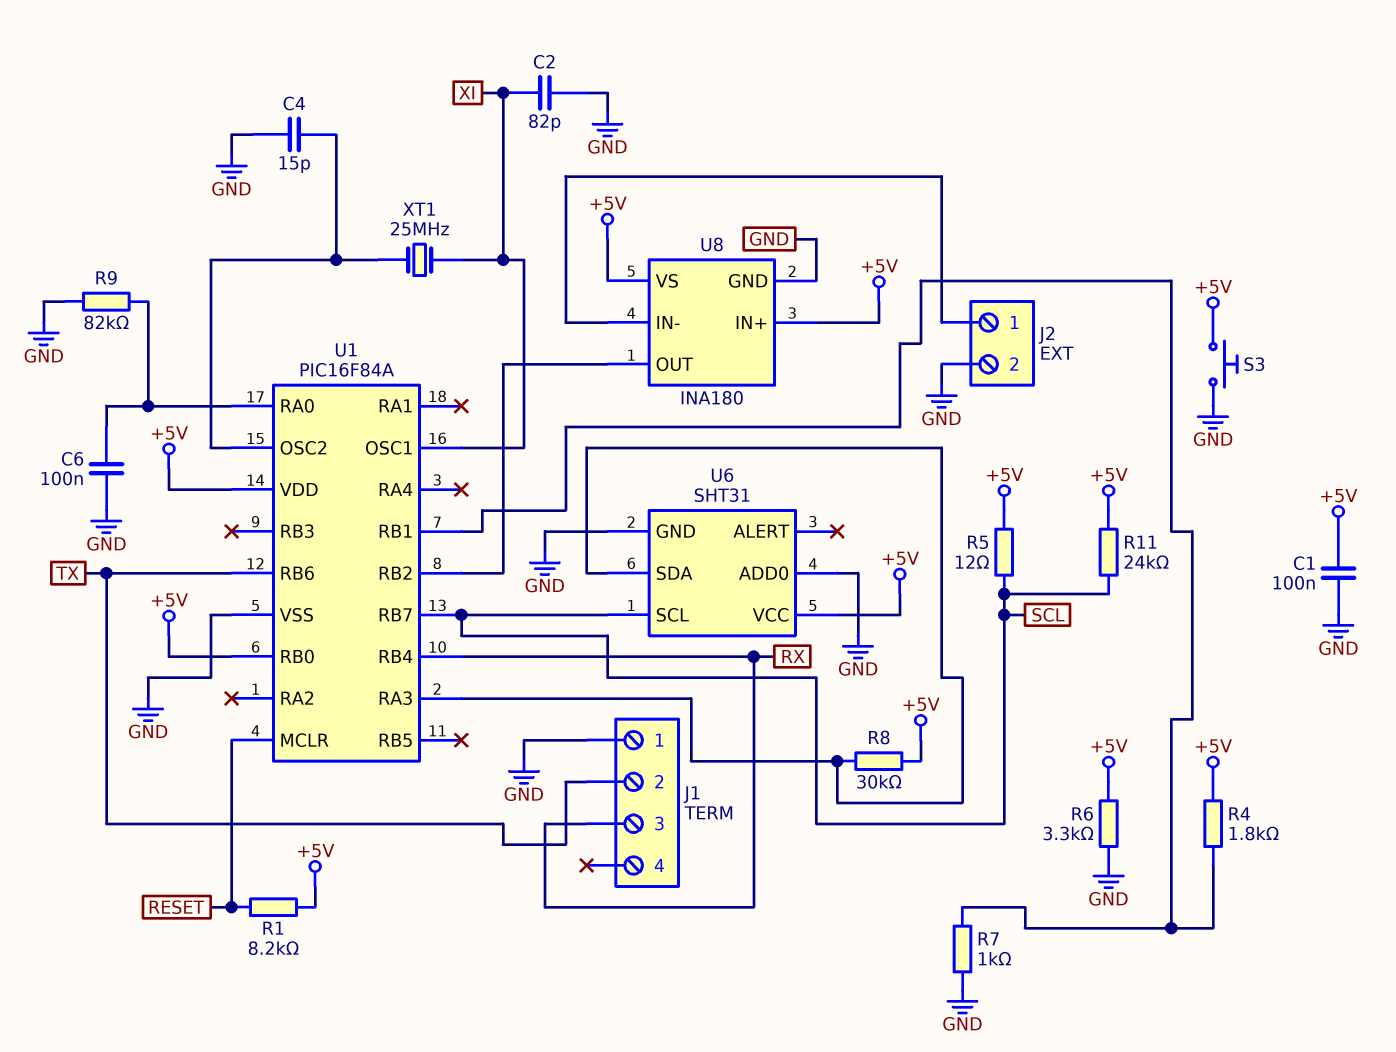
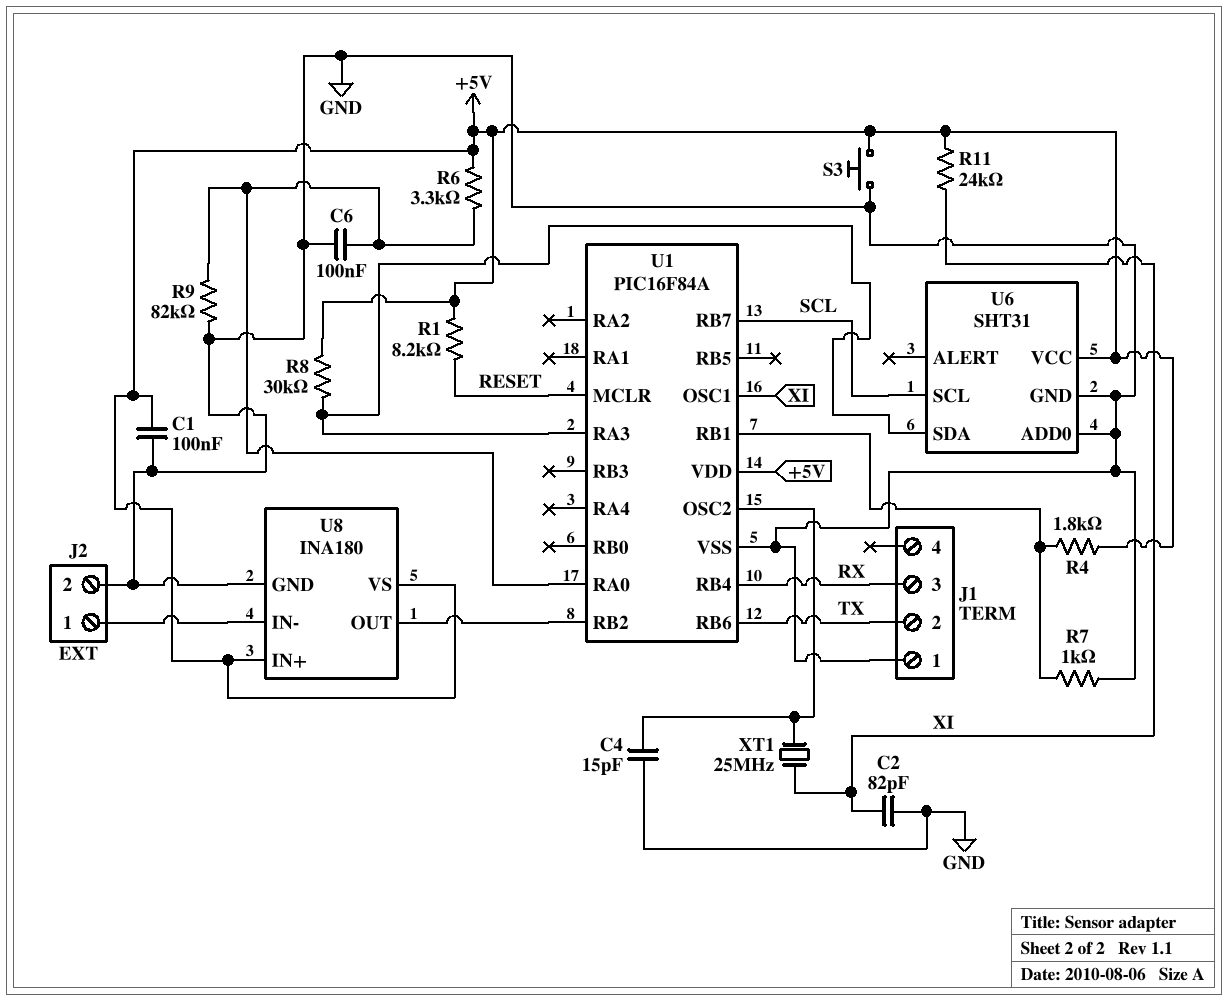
R5: 12 (+5V, SCL) -> none
R6: 3.3k (+5V, GND) -> 3.3k (+5V, U1/RA0)
R11: 24k (+5V, SCL) -> 24k (+5V, XI)
U1 pin RB0: +5V -> none

